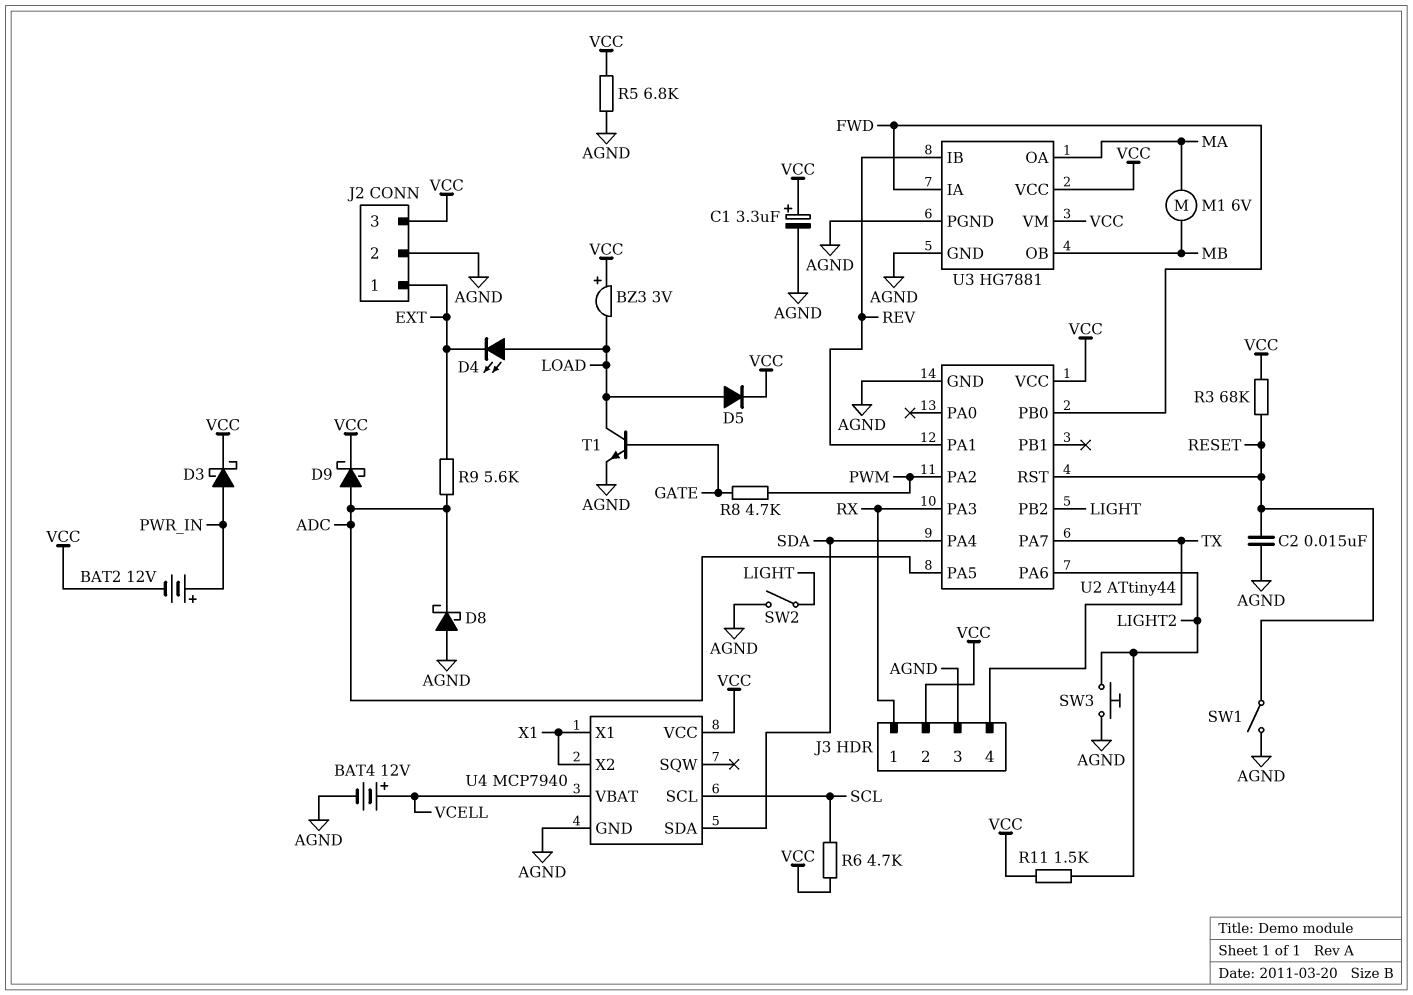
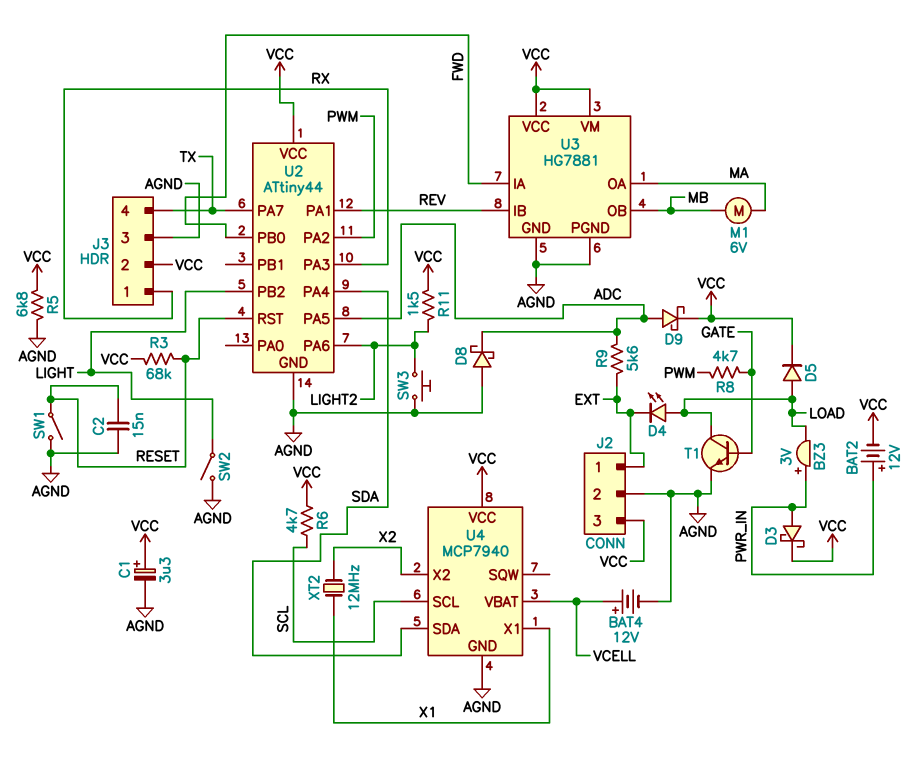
BZ3: buzzer 3V (plus VCC, minus LOAD) -> buzzer 3V (plus PWR_IN, minus LOAD)
U4 pin X2: X1 -> X2
XT2: none -> 12MHz (X1, X2)

